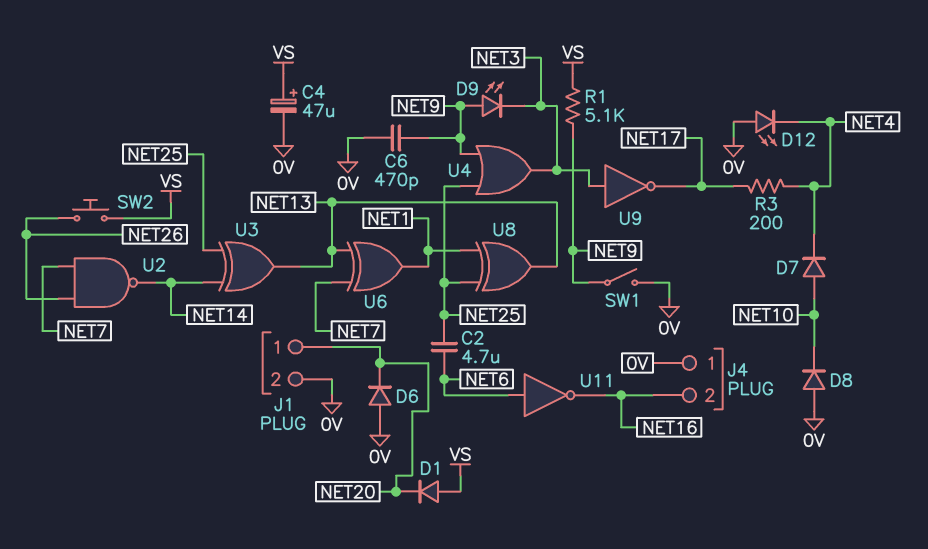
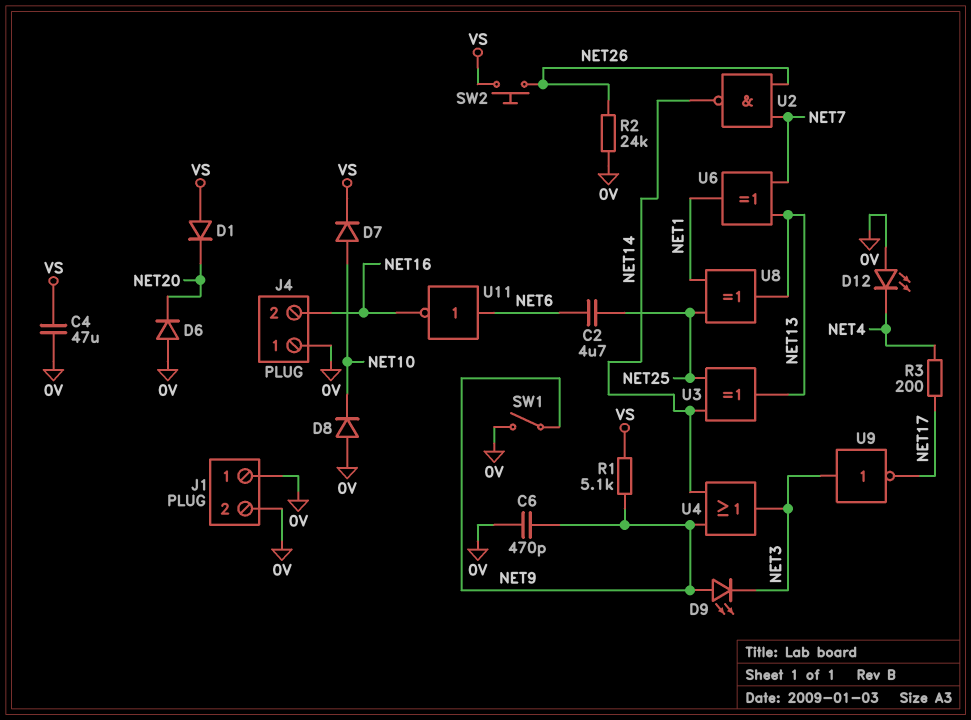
C4: 47uF (plus VS, minus 0V) -> 47uF (0V, VS)
D7: diode (A NET10, K NET4) -> diode (A NET10, K VS)
J1 pin 1: NET20 -> 0V
R2: none -> 24k (0V, NET26)
U4: OR (in NET9, in NET25, out NET3) -> OR (in NET9, in NET14, out NET3)

